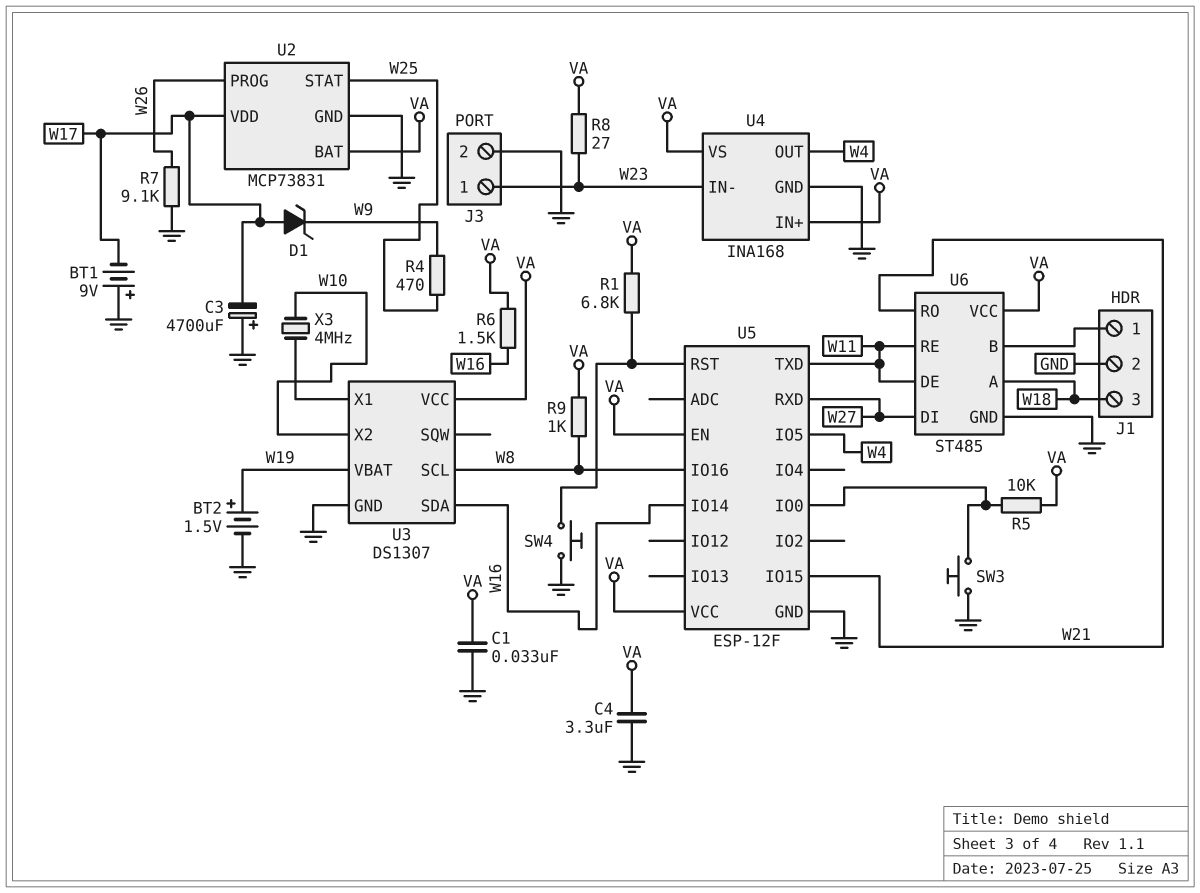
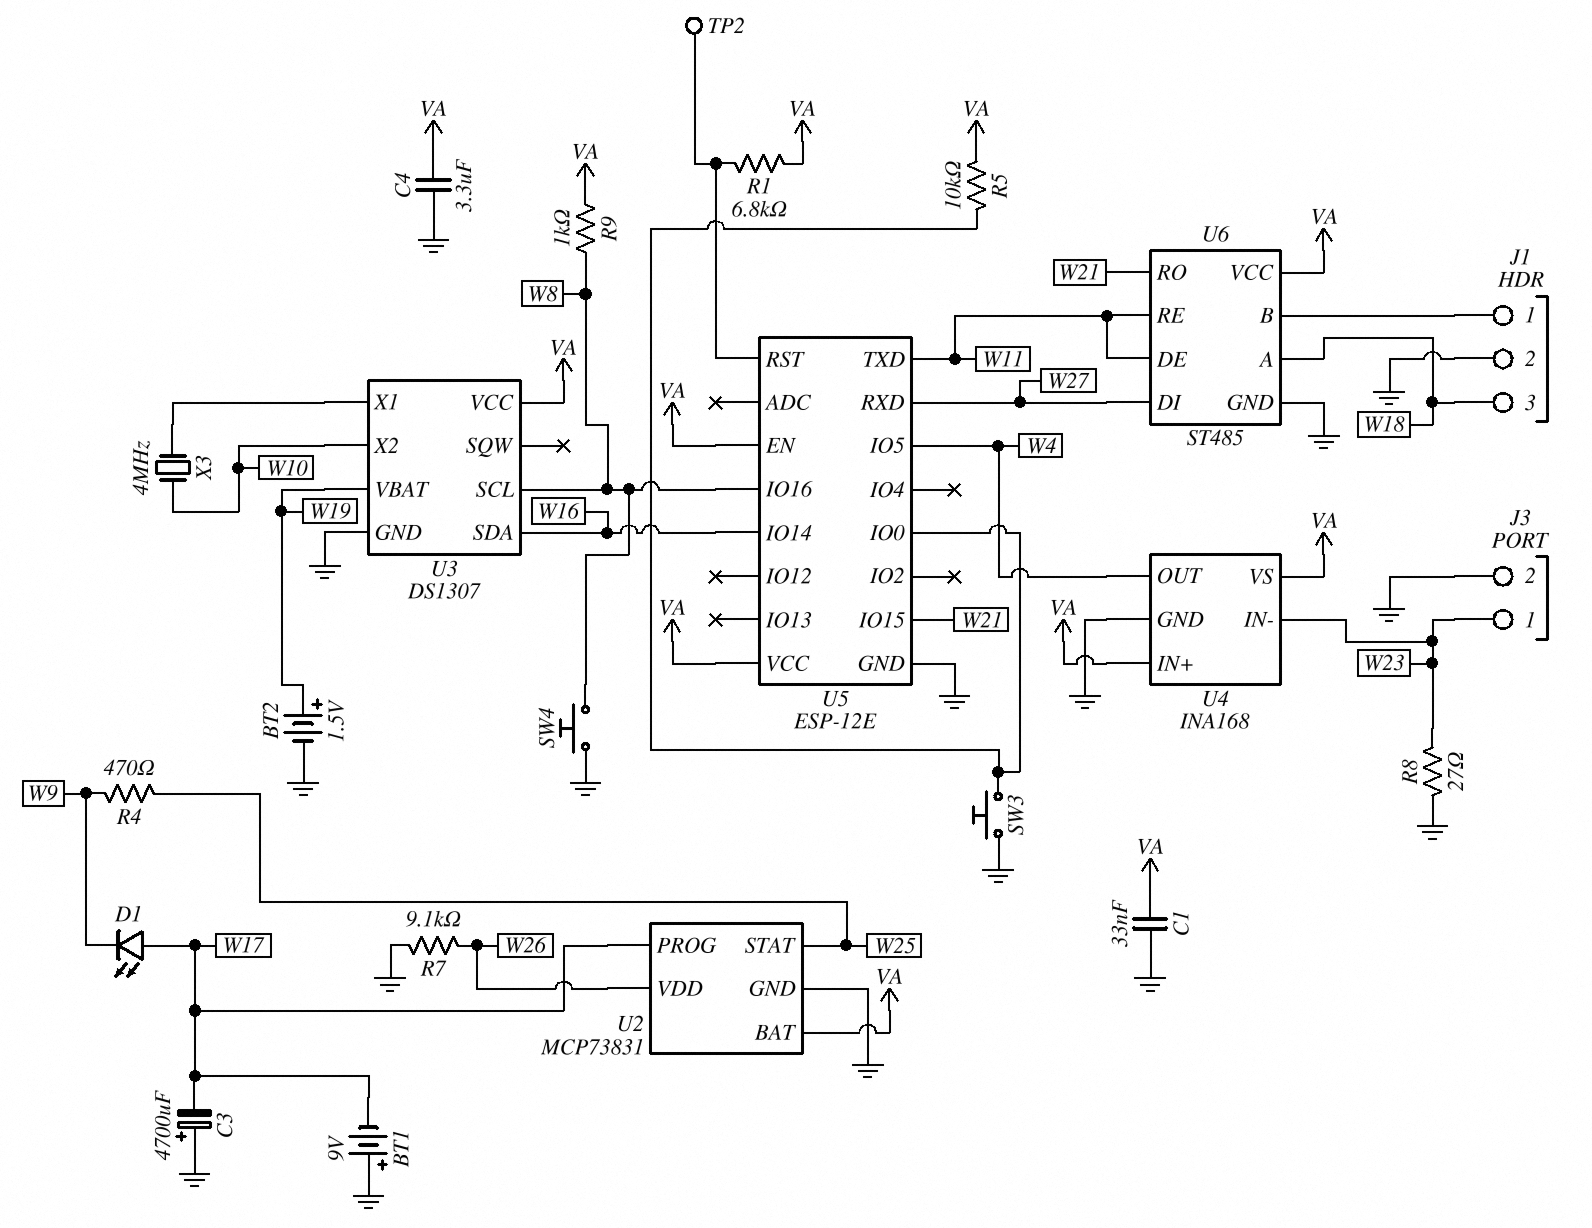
D1: zener (A W17, K W9) -> LED (A W17, K W9)
R6: 1.5k (VA, W16) -> none
R8: 27 (VA, W23) -> 27 (GND, W23)
SW4: button (GND, U5/RST) -> button (GND, W8)
TP2: none -> test point (U5/RST)
U2 pin PROG: W26 -> W17
U2 pin VDD: W17 -> W26
U5: ESP-12F -> ESP-12E

